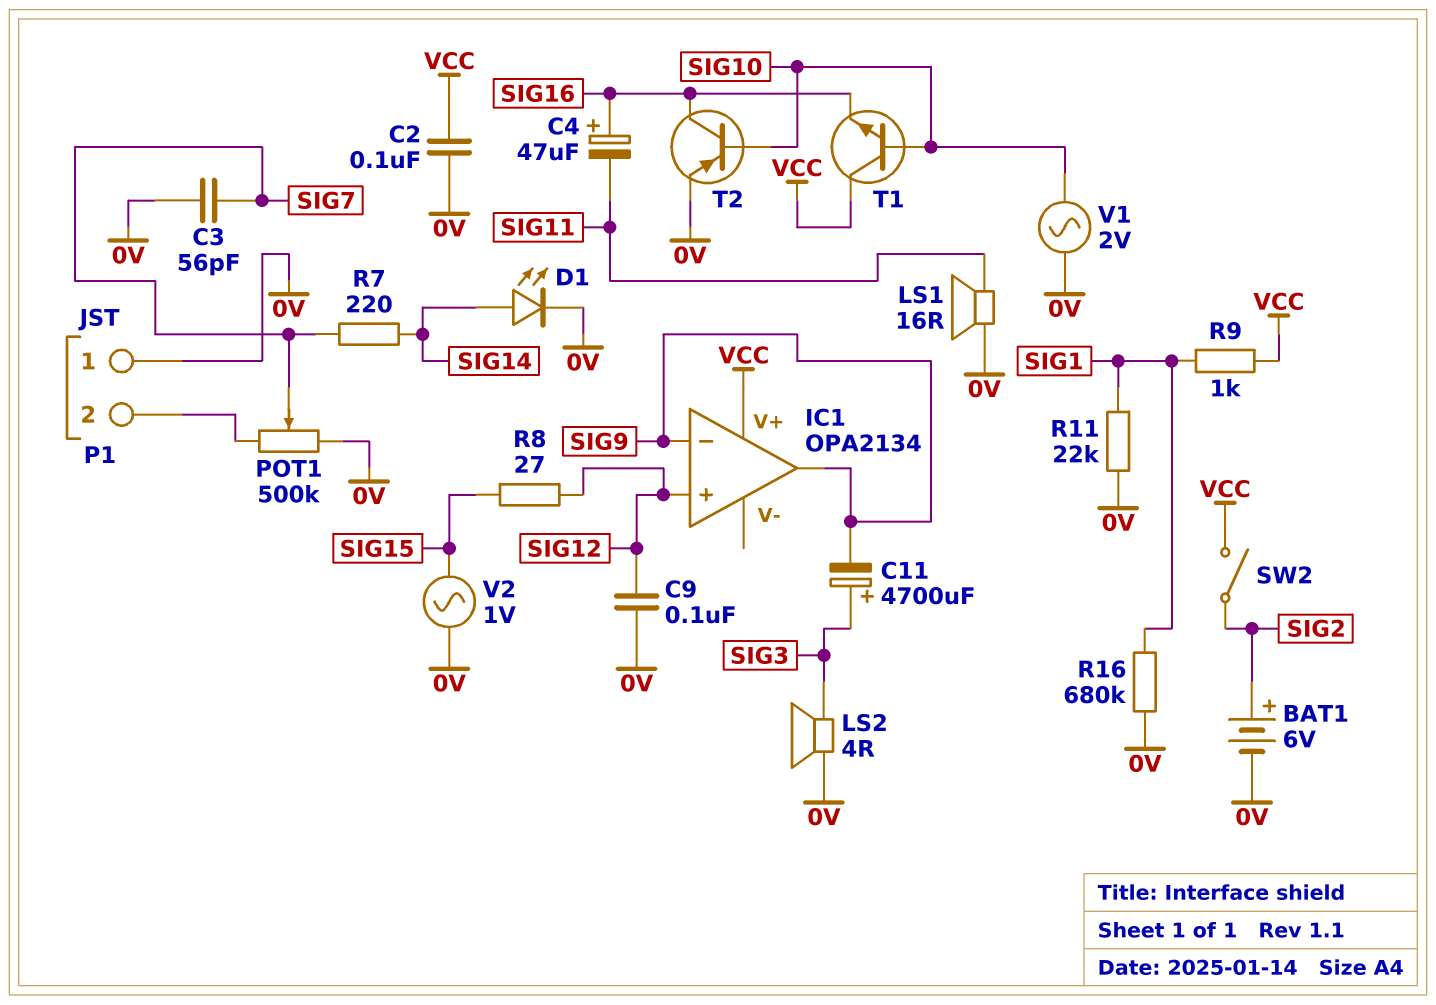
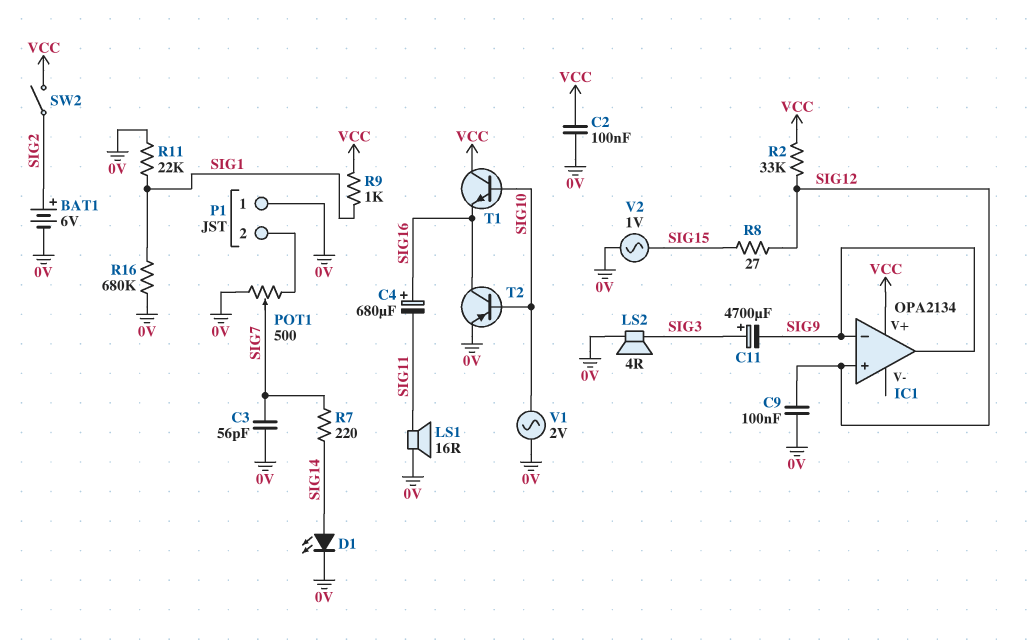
C4: 47uF (plus SIG16, minus SIG11) -> 680uF (plus SIG16, minus SIG11)
POT1: 500k (0V, P1/2, wiper SIG7) -> 500 (0V, P1/2, wiper SIG7)
R2: none -> 33k (SIG12, VCC)

